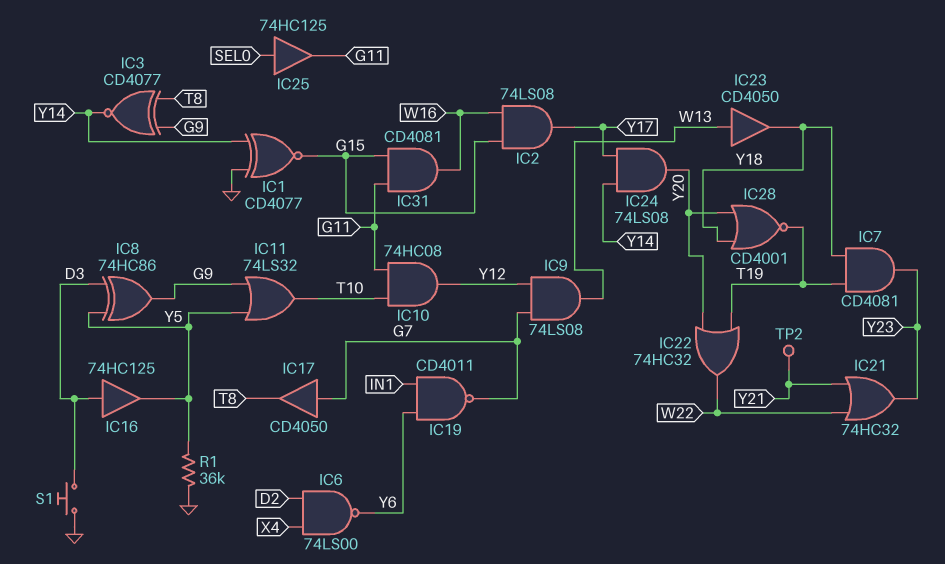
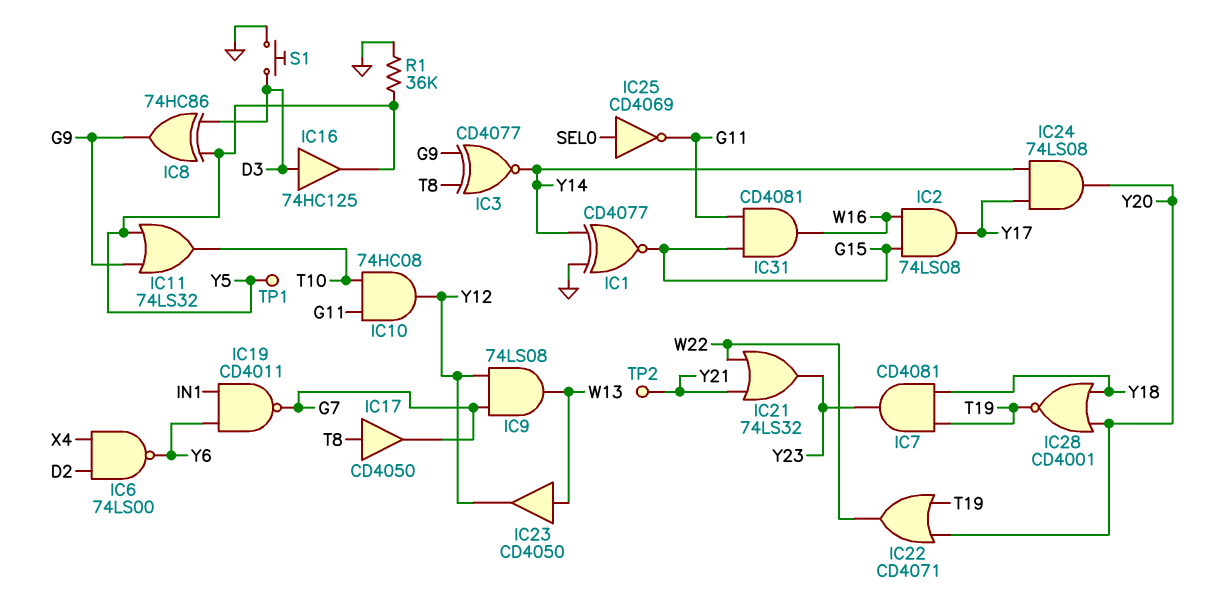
IC17: buffer CD4050 (in G7, out T8) -> buffer CD4050 (in T8, out G7)
IC21: OR 74HC32 (in W22, in Y21, out Y23) -> OR 74LS32 (in W22, in Y21, out Y23)
IC22: OR 74HC32 (in T19, in Y20, out W22) -> OR CD4071 (in T19, in Y20, out W22)
IC23: buffer CD4050 (in W13, out Y18) -> buffer CD4050 (in W13, out Y12)
IC25: buffer 74HC125 (in SEL0, out G11) -> NOT CD4069 (in SEL0, out G11)
TP1: none -> test point (Y5)

